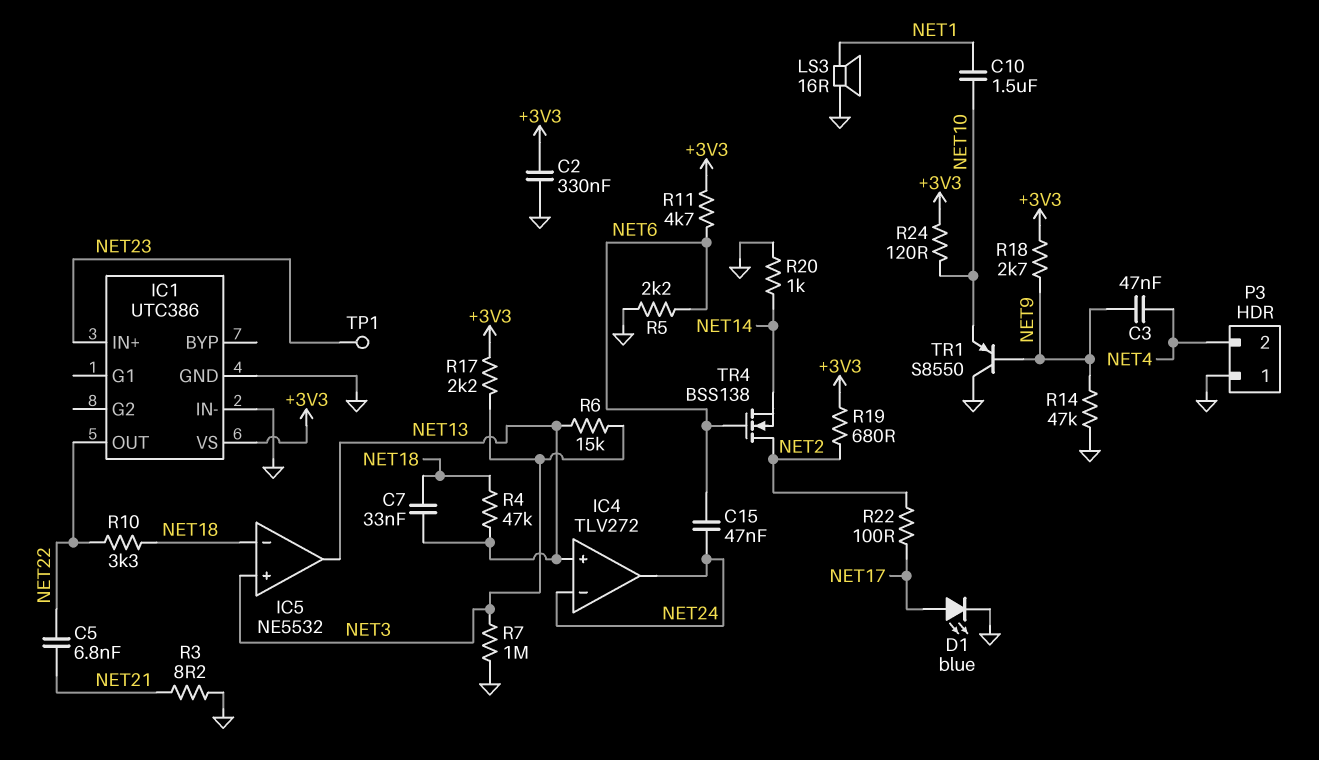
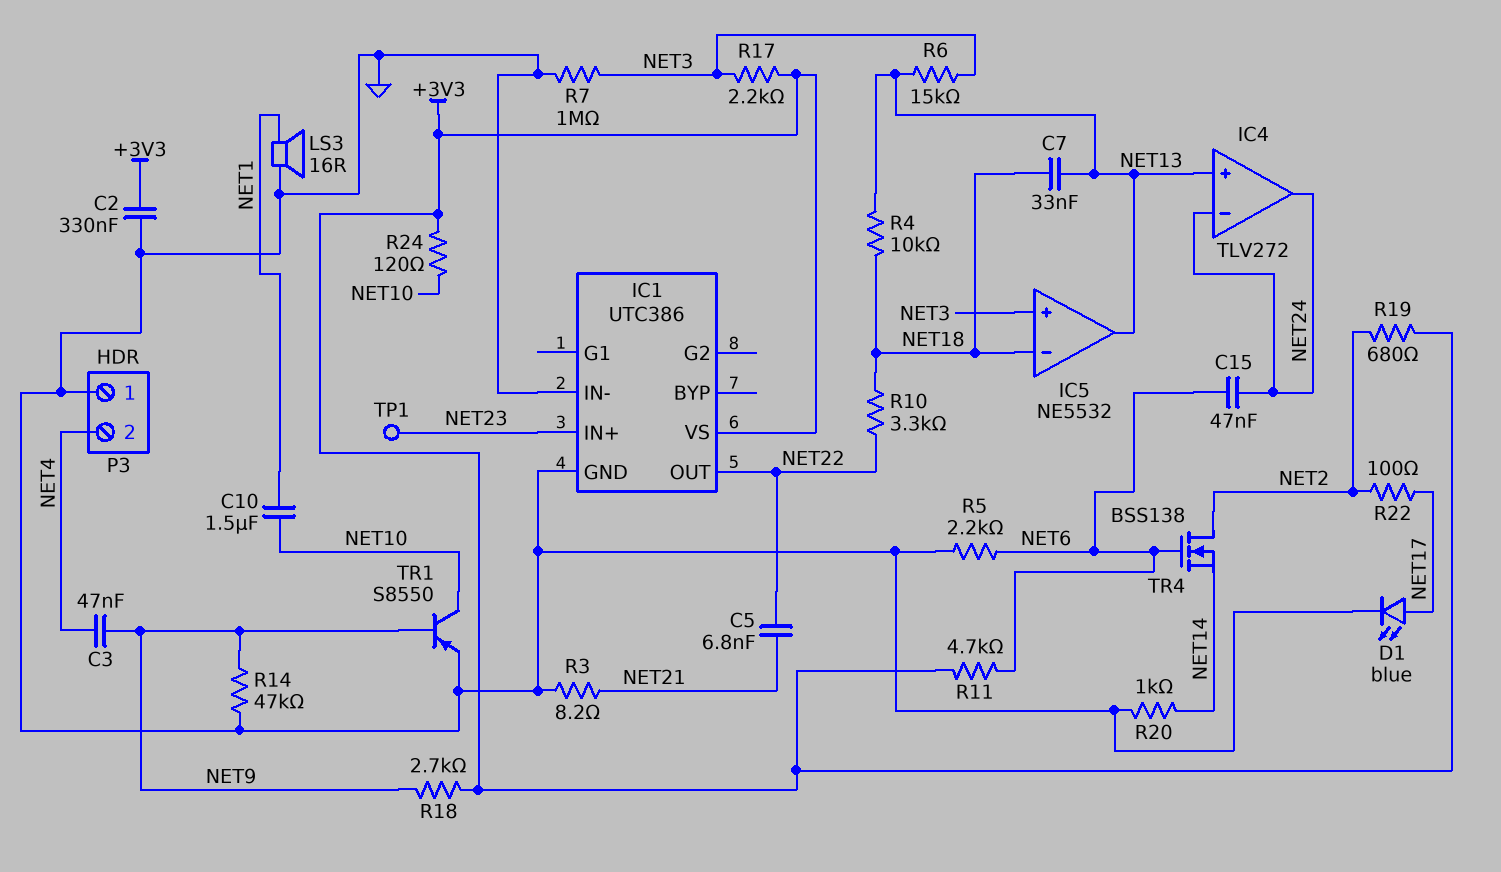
R4: 47k (NET13, NET18) -> 10k (NET13, NET18)
TR1: PNP S8550 (B NET9, C GND, E NET10) -> PNP S8550 (B NET9, C NET10, E GND)

